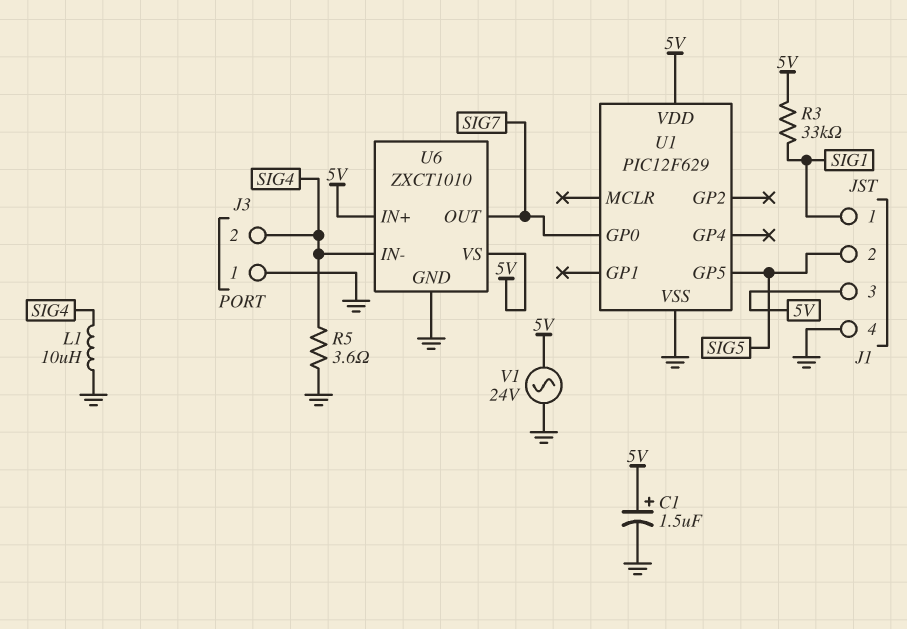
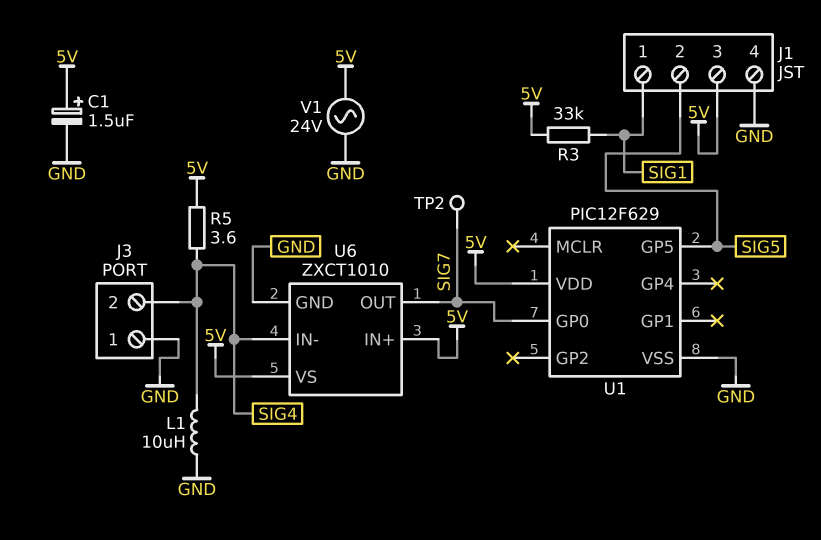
R5: 3.6 (GND, SIG4) -> 3.6 (5V, SIG4)
TP2: none -> test point (SIG7)

